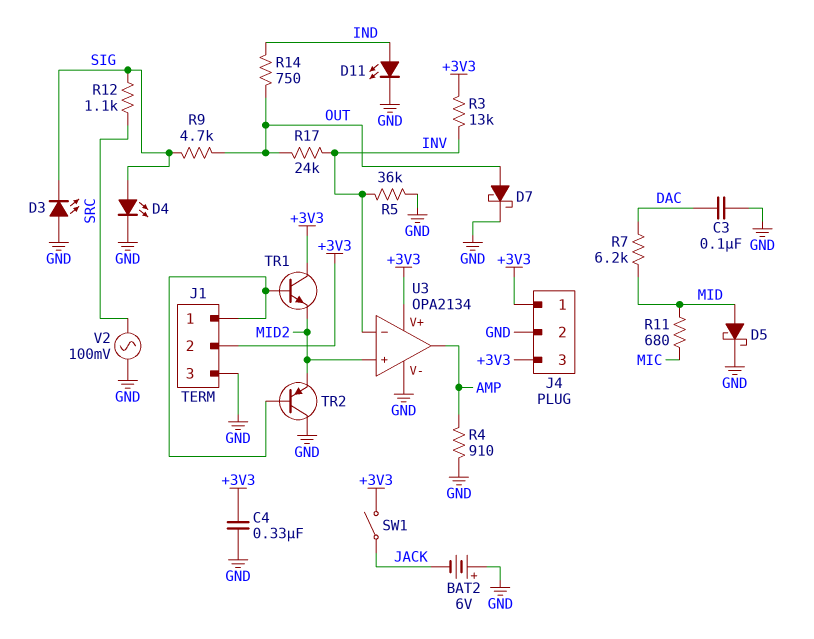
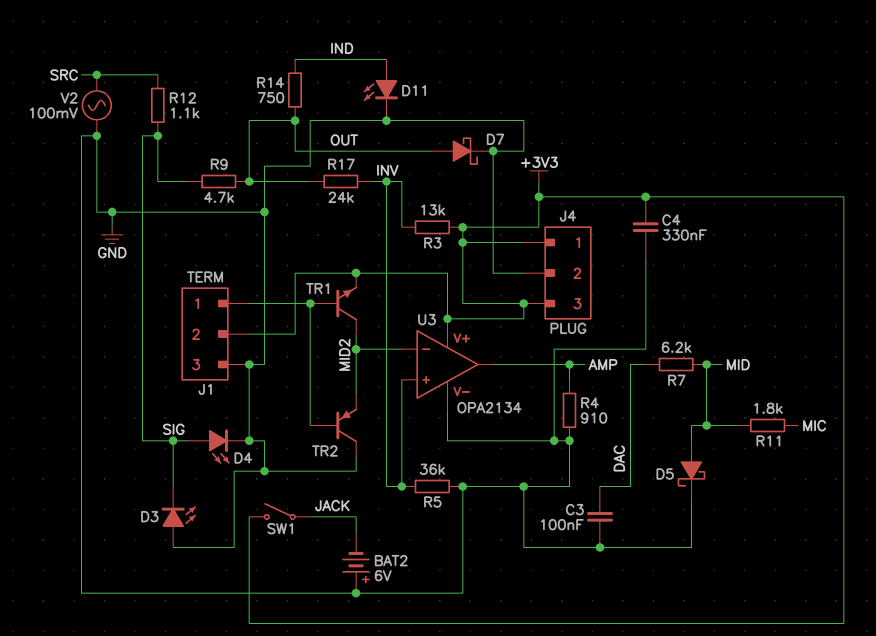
R11: 680 (MIC, MID) -> 1.8k (MIC, MID)
TR1: NPN (B J1/1, C +3V3, E MID2) -> NPN (B J1/1, C MID2, E +3V3)
U3 pin in+: MID2 -> INV
U3 pin in-: INV -> MID2

